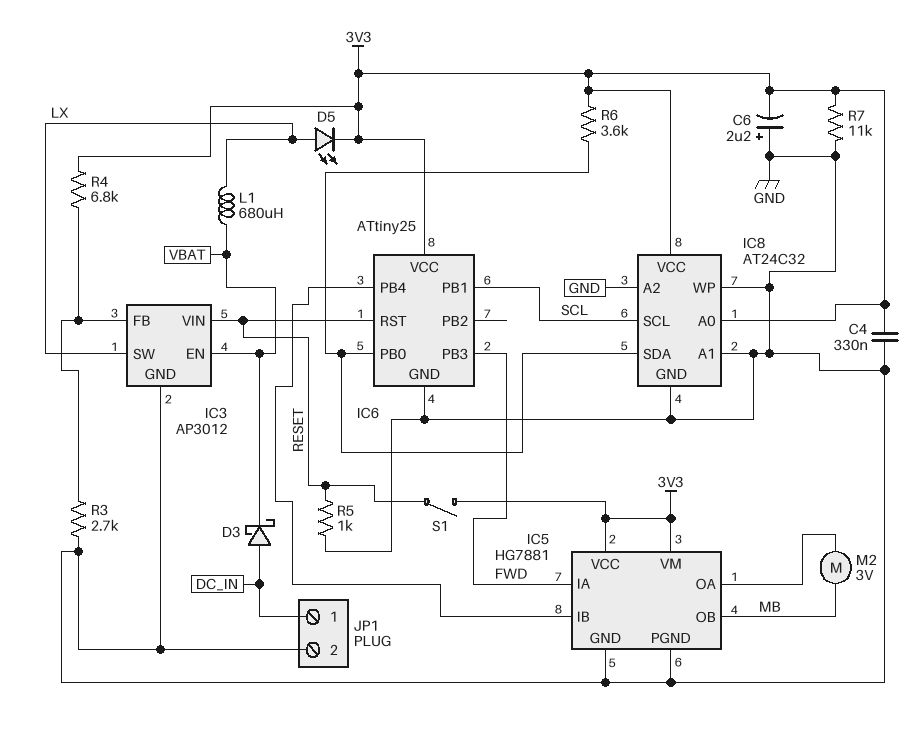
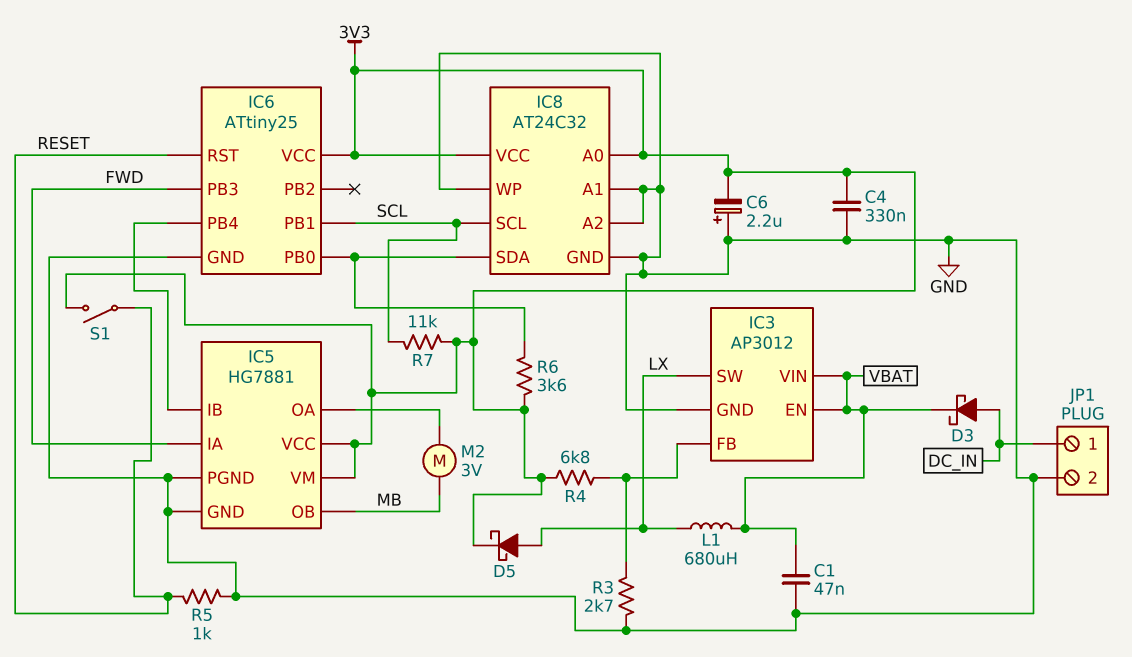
C1: none -> 47nF (GND, VBAT)
D5: LED (A LX, K 3V3) -> schottky (A LX, K 3V3)
IC3 pin VIN: RESET -> VBAT
R7: 11k (3V3, GND) -> 11k (3V3, SCL)

